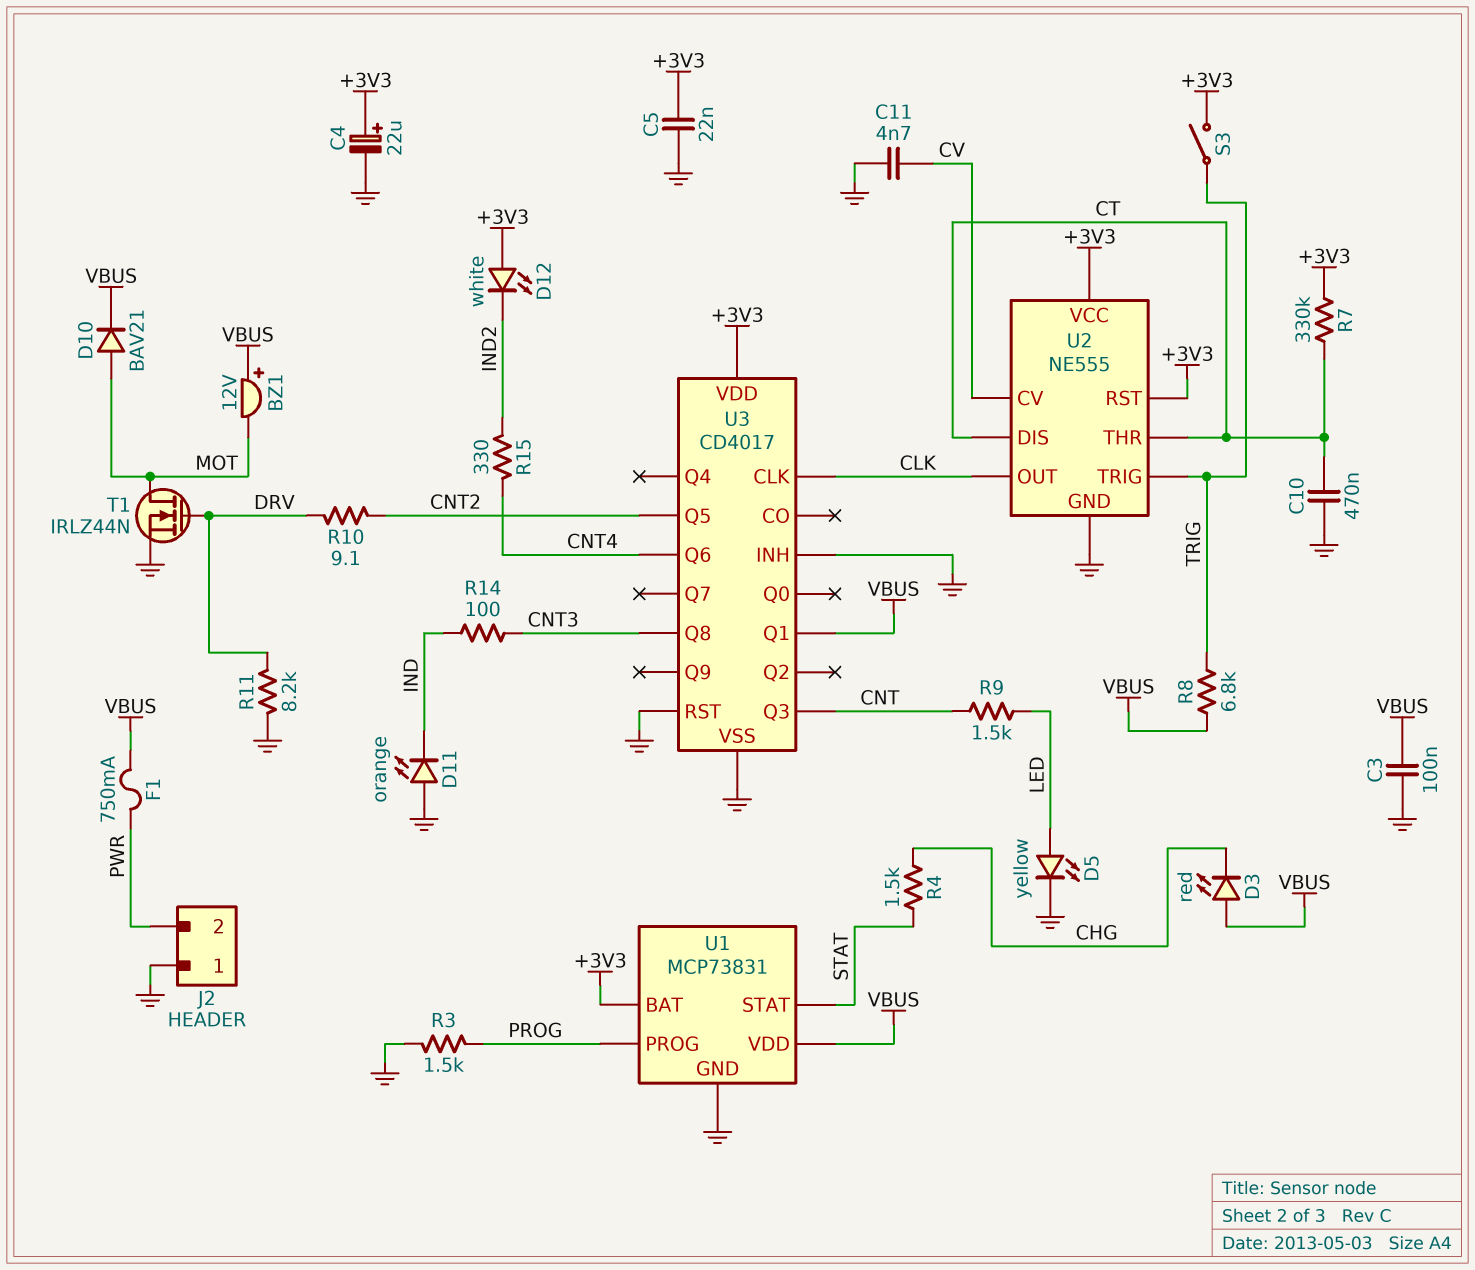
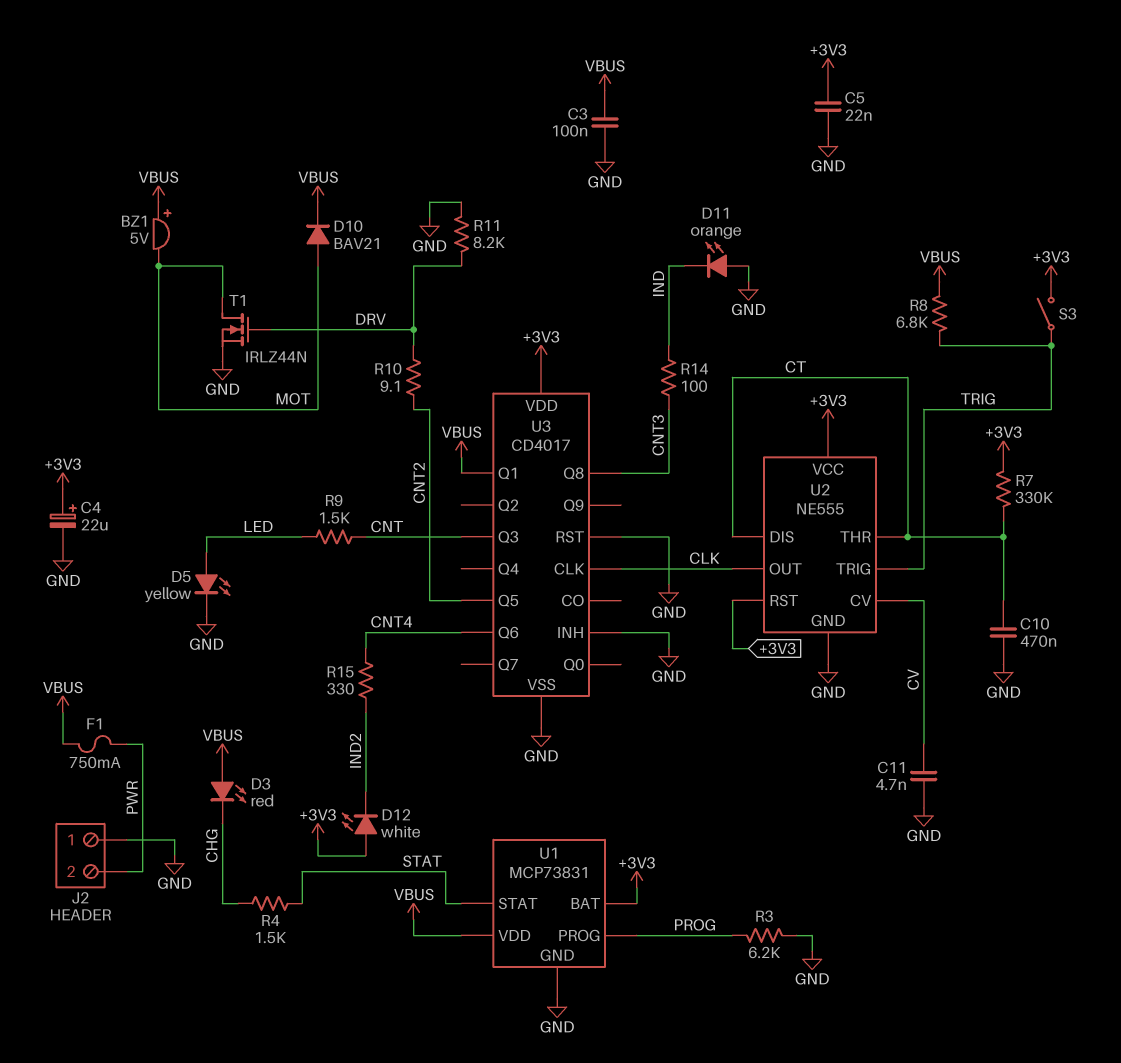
BZ1: buzzer 12V (plus VBUS, minus MOT) -> buzzer 5V (plus VBUS, minus MOT)
R3: 1.5k (GND, PROG) -> 6.2k (GND, PROG)

